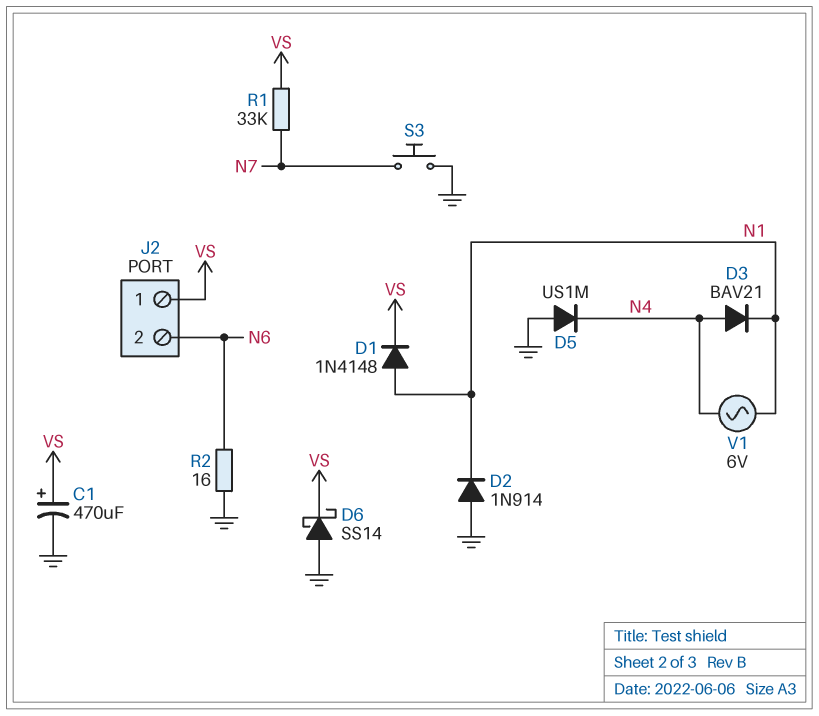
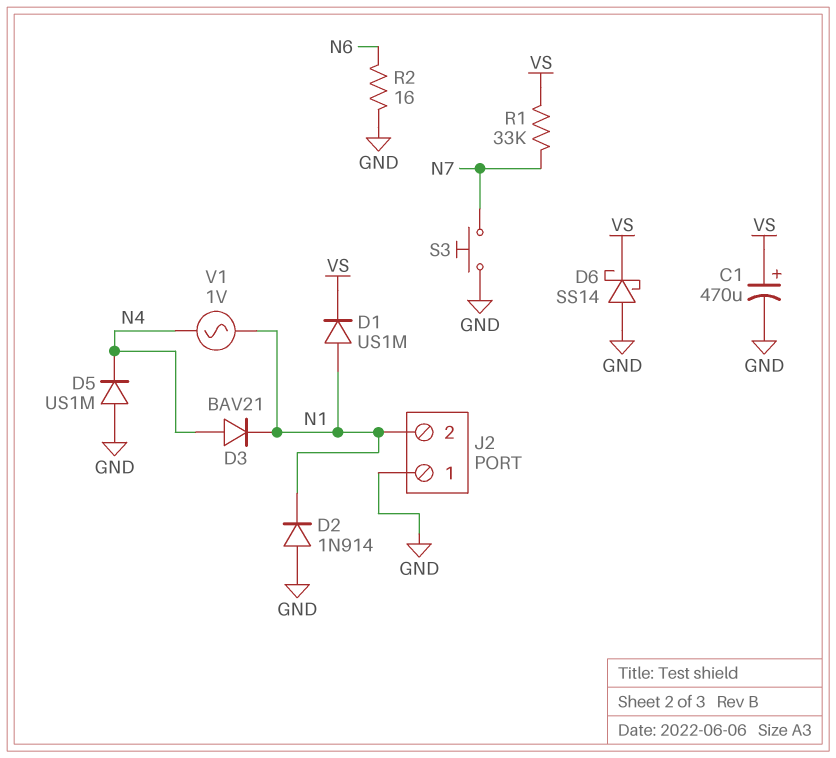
D1: diode 1N4148 (A N1, K VS) -> diode US1M (A N1, K VS)
J2 pin 1: VS -> GND
J2 pin 2: N6 -> N1
V1: AC 6V (N1, N4) -> AC 1V (N1, N4)

